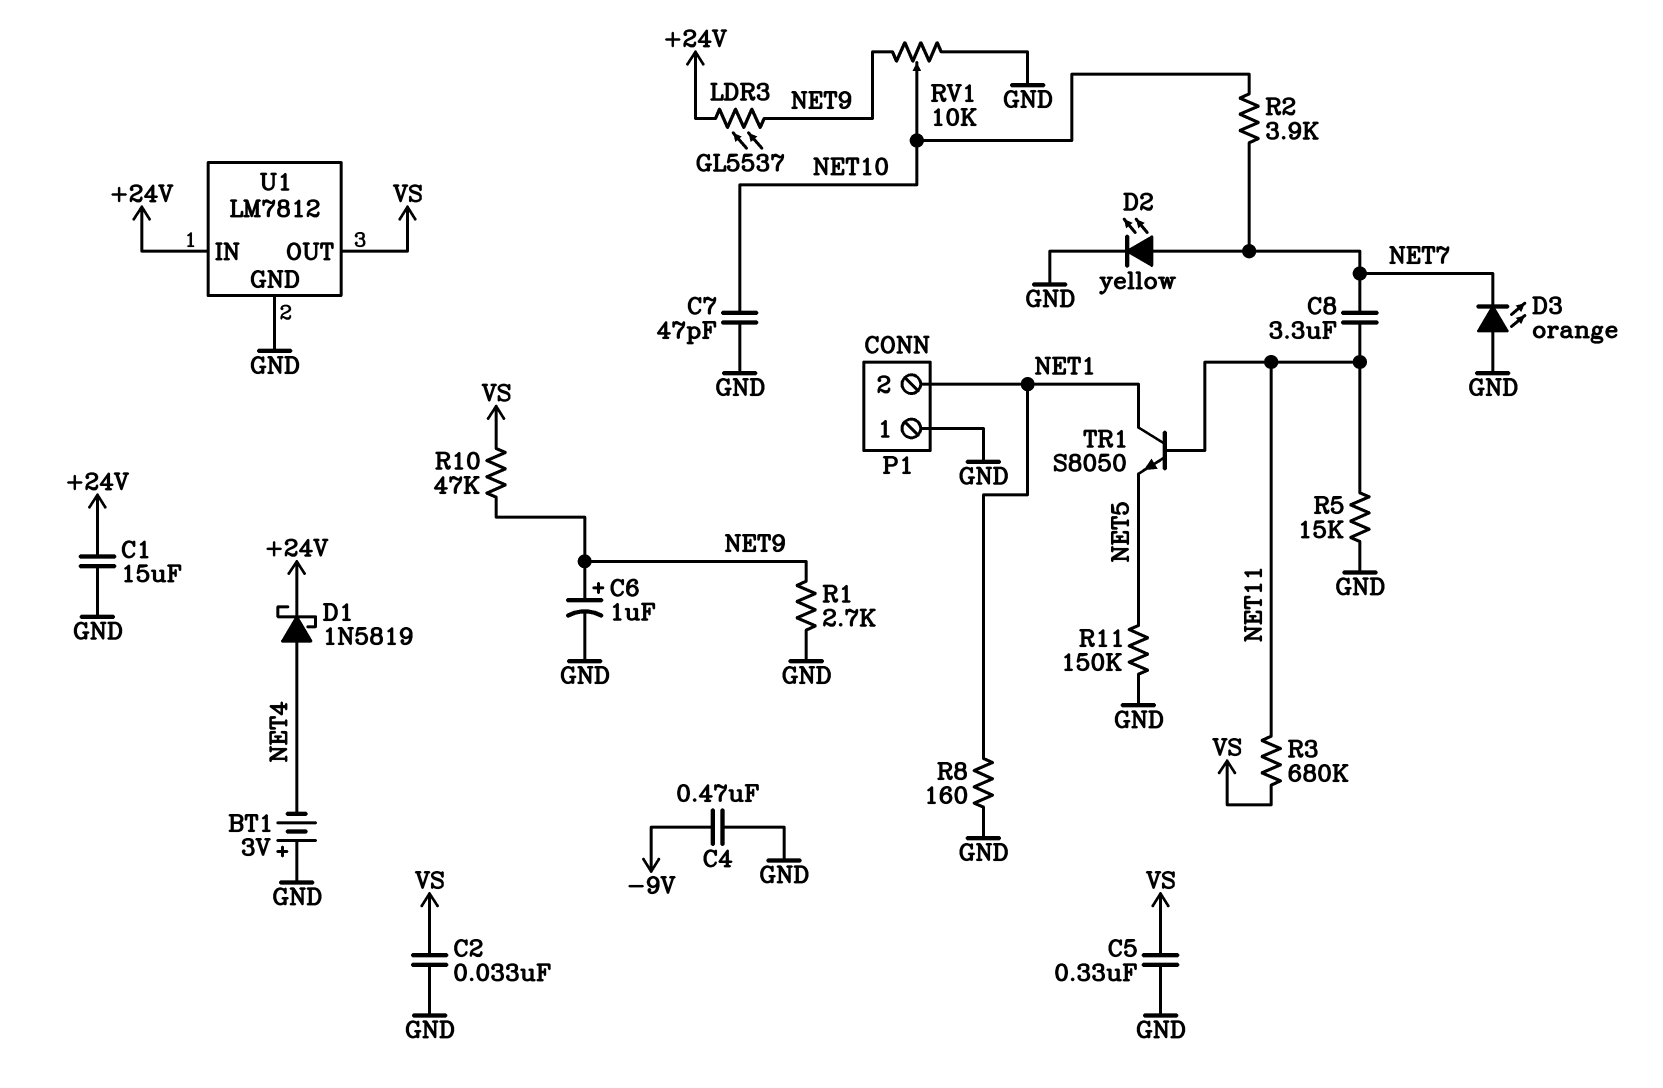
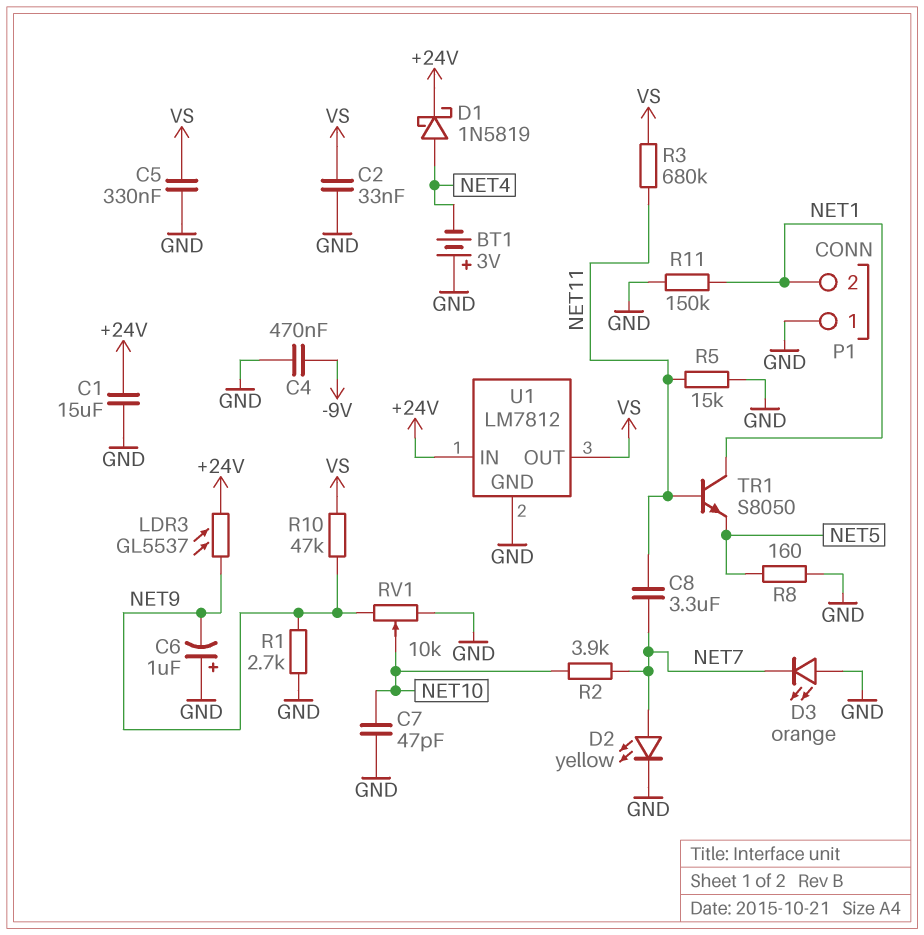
C6: 1uF (plus NET9, minus GND) -> 1uF (plus GND, minus NET9)
R8: 160 (GND, NET1) -> 160 (GND, NET5)
R11: 150k (GND, NET5) -> 150k (GND, NET1)

